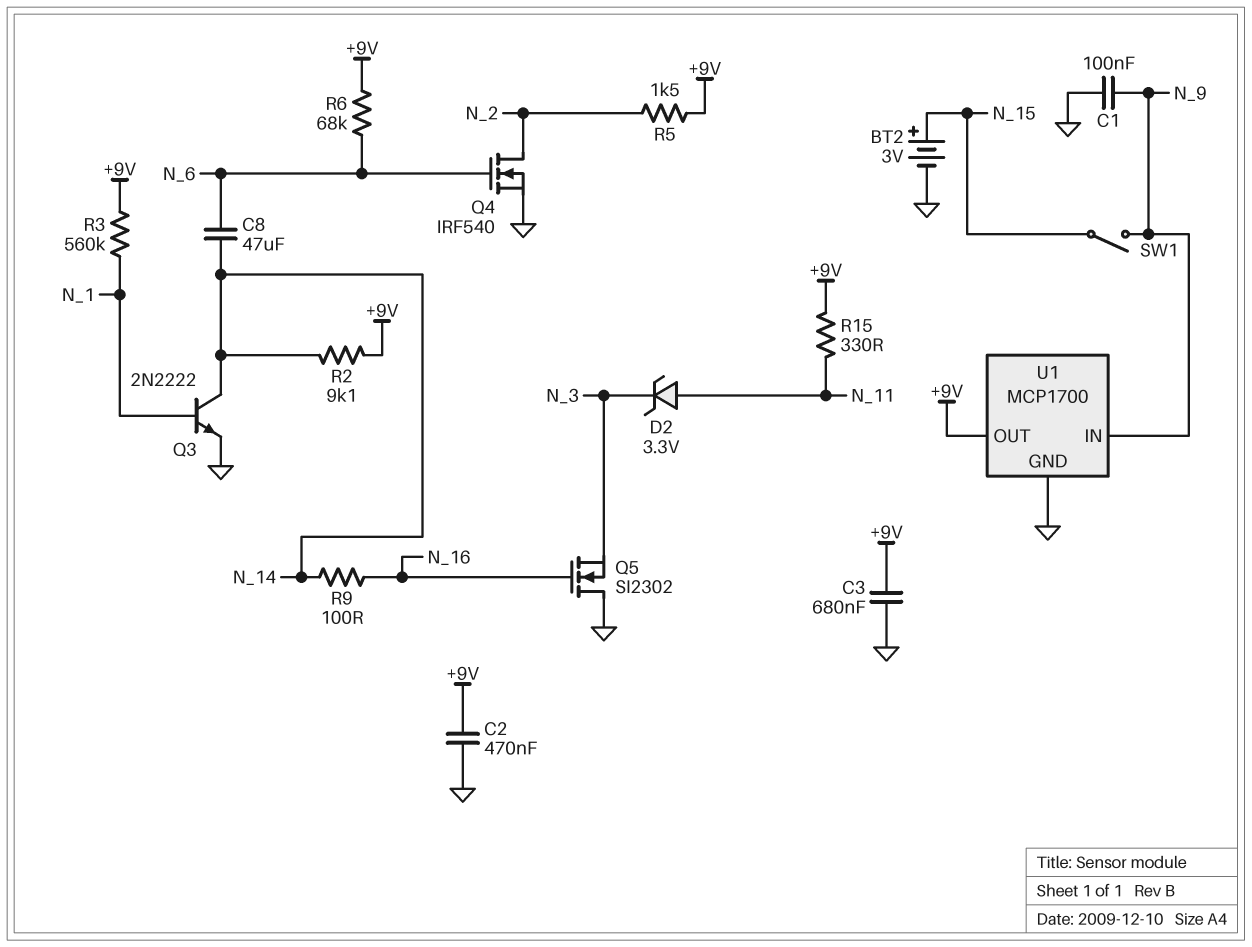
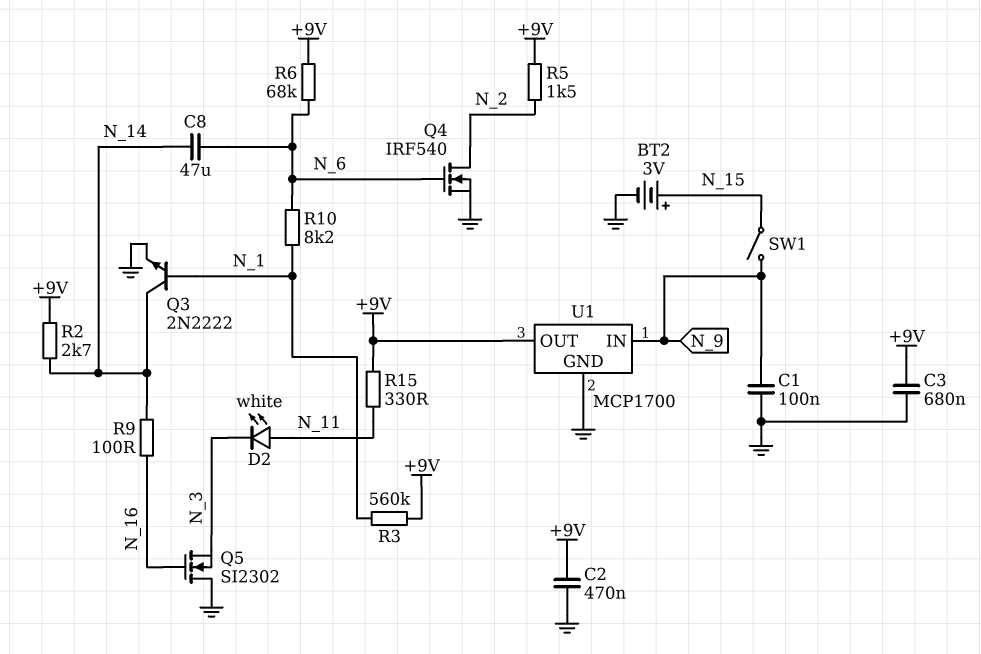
D2: zener 3.3V (A N_11, K N_3) -> LED white (A N_11, K N_3)
R2: 9.1k (+9V, N_14) -> 2.7k (+9V, N_14)
R10: none -> 8.2k (N_1, N_6)

